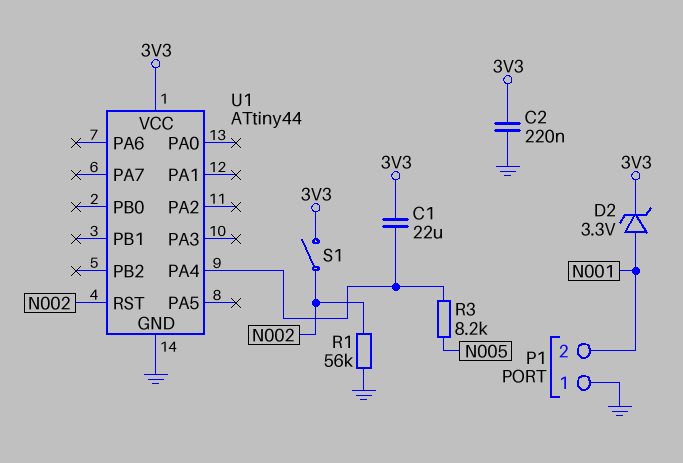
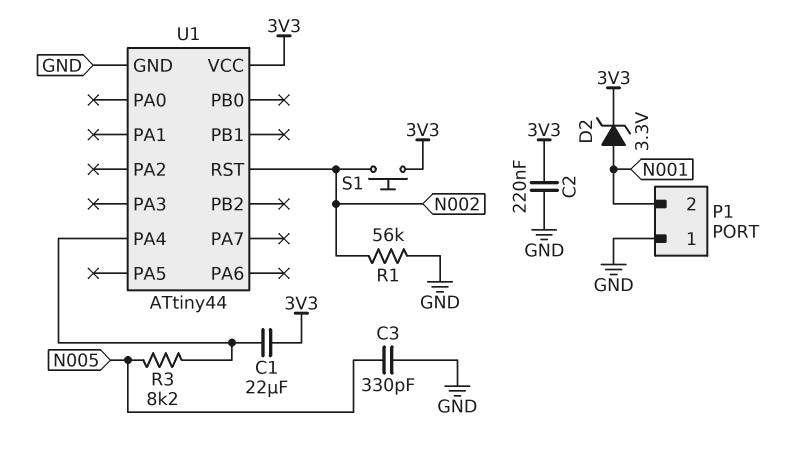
C3: none -> 330pF (GND, N005)
S1: switch (3V3, N002) -> button (3V3, N002)

